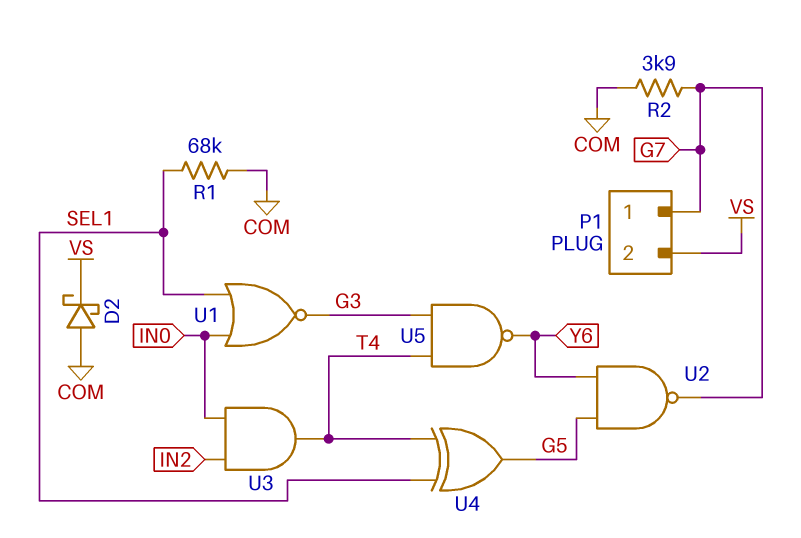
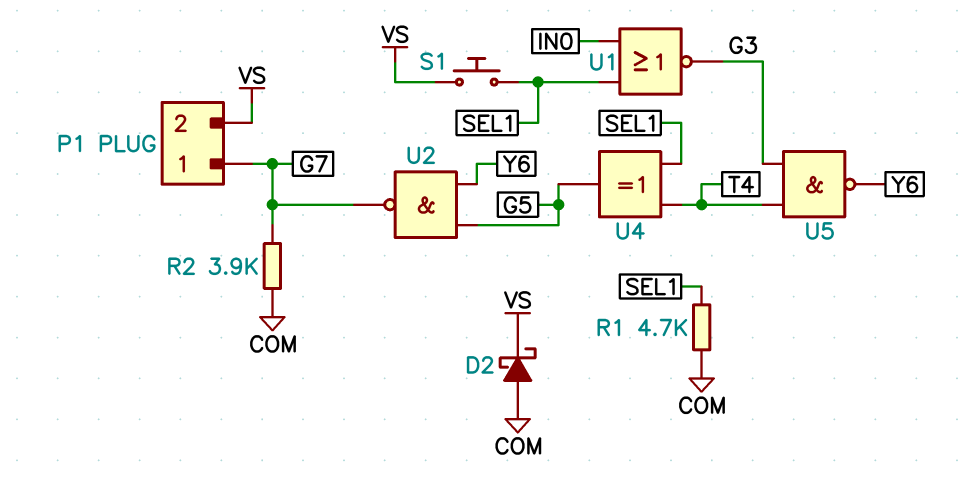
R1: 68k (COM, SEL1) -> 4.7k (COM, SEL1)
S1: none -> button (SEL1, VS)
U3: AND (in IN0, in IN2, out T4) -> none

